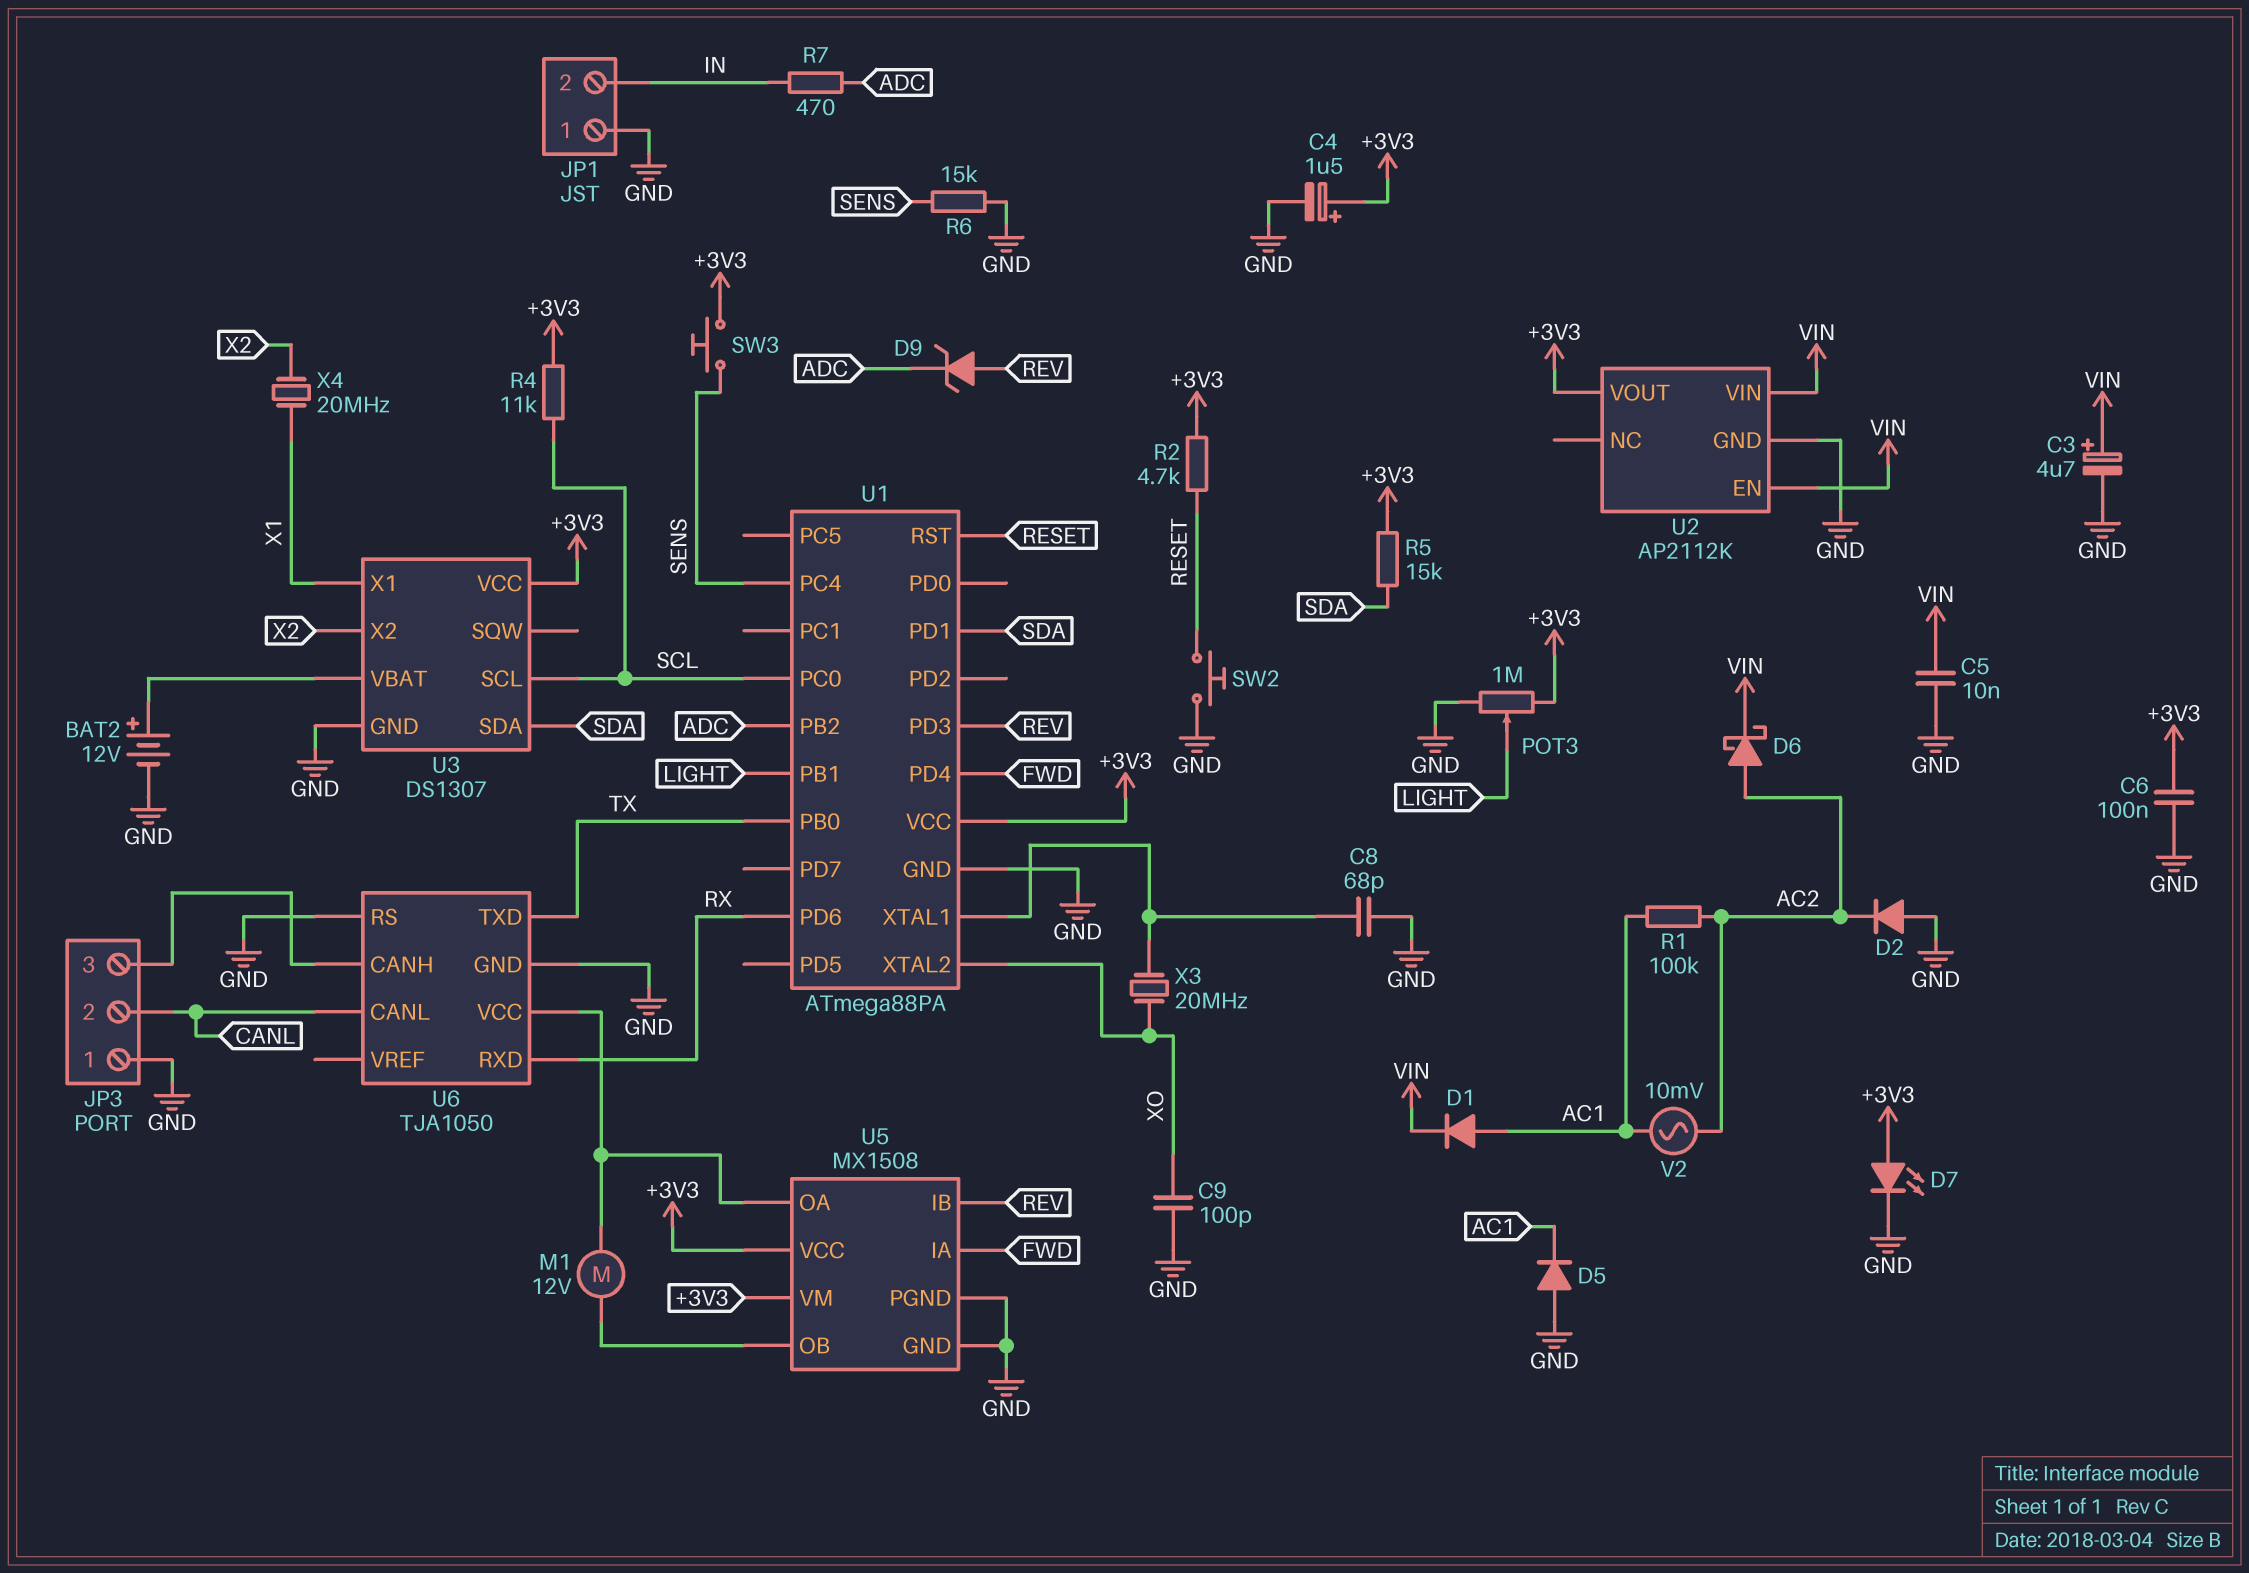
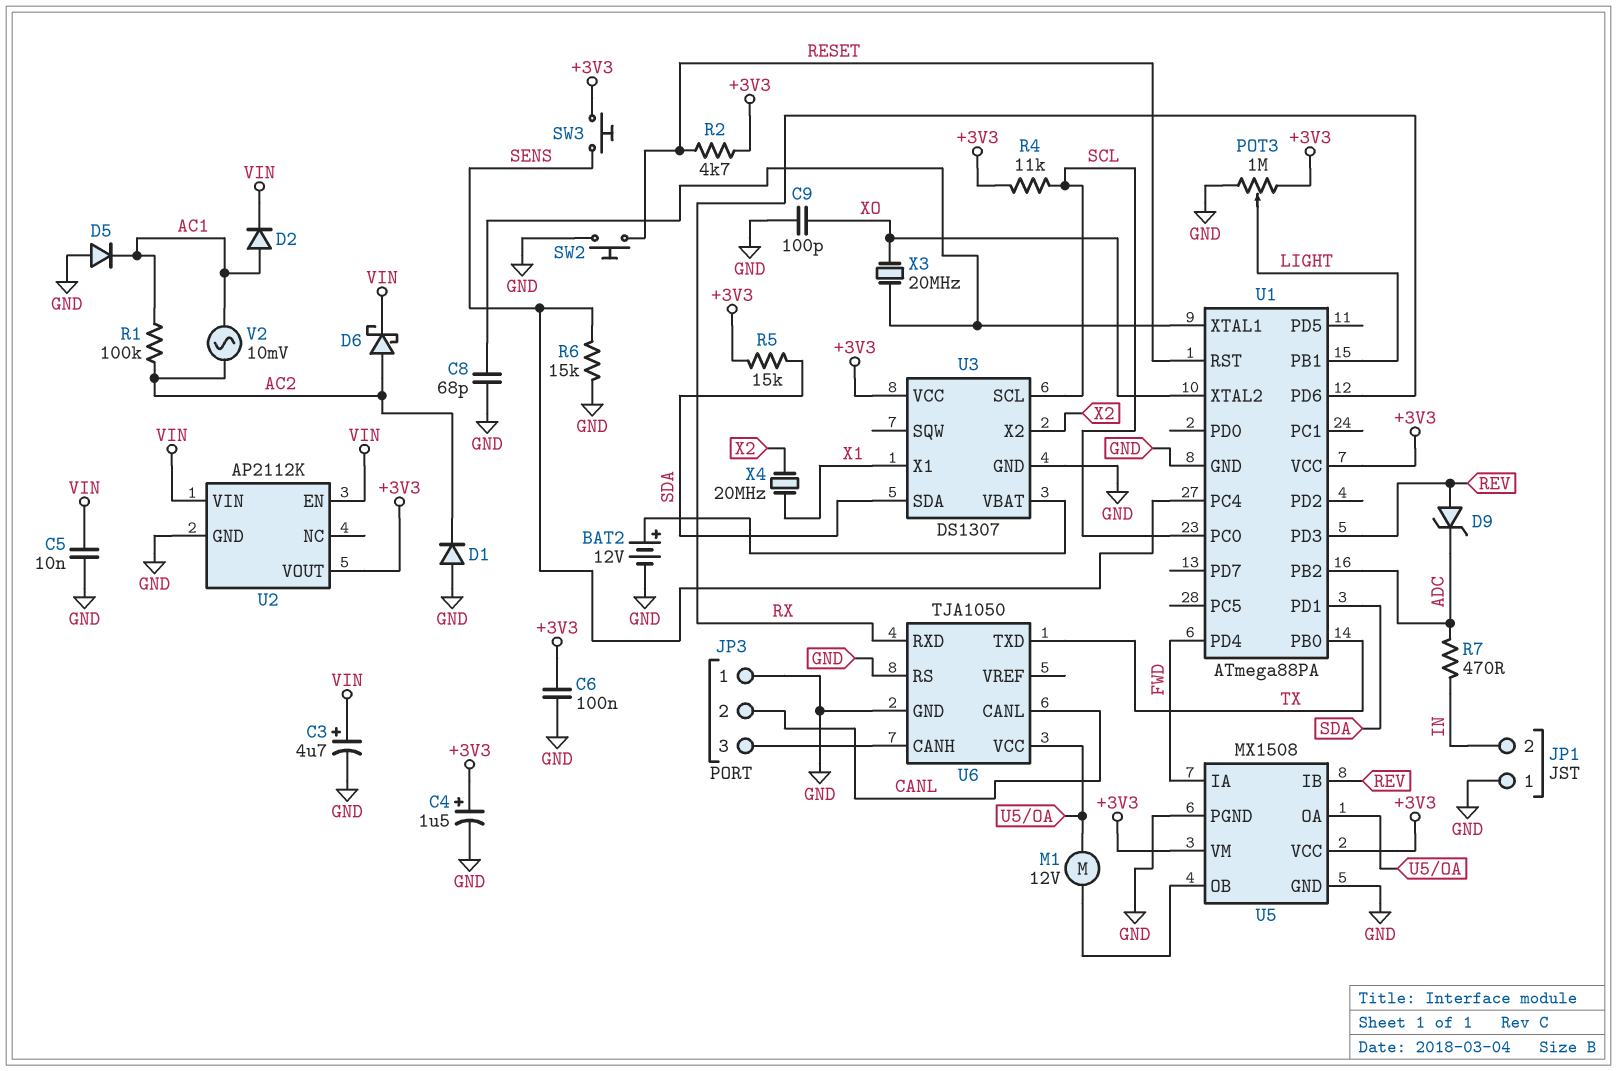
D1: diode (A AC1, K VIN) -> diode (A GND, K AC2)
D2: diode (A GND, K AC2) -> diode (A AC1, K VIN)
D7: LED (A +3V3, K GND) -> none

